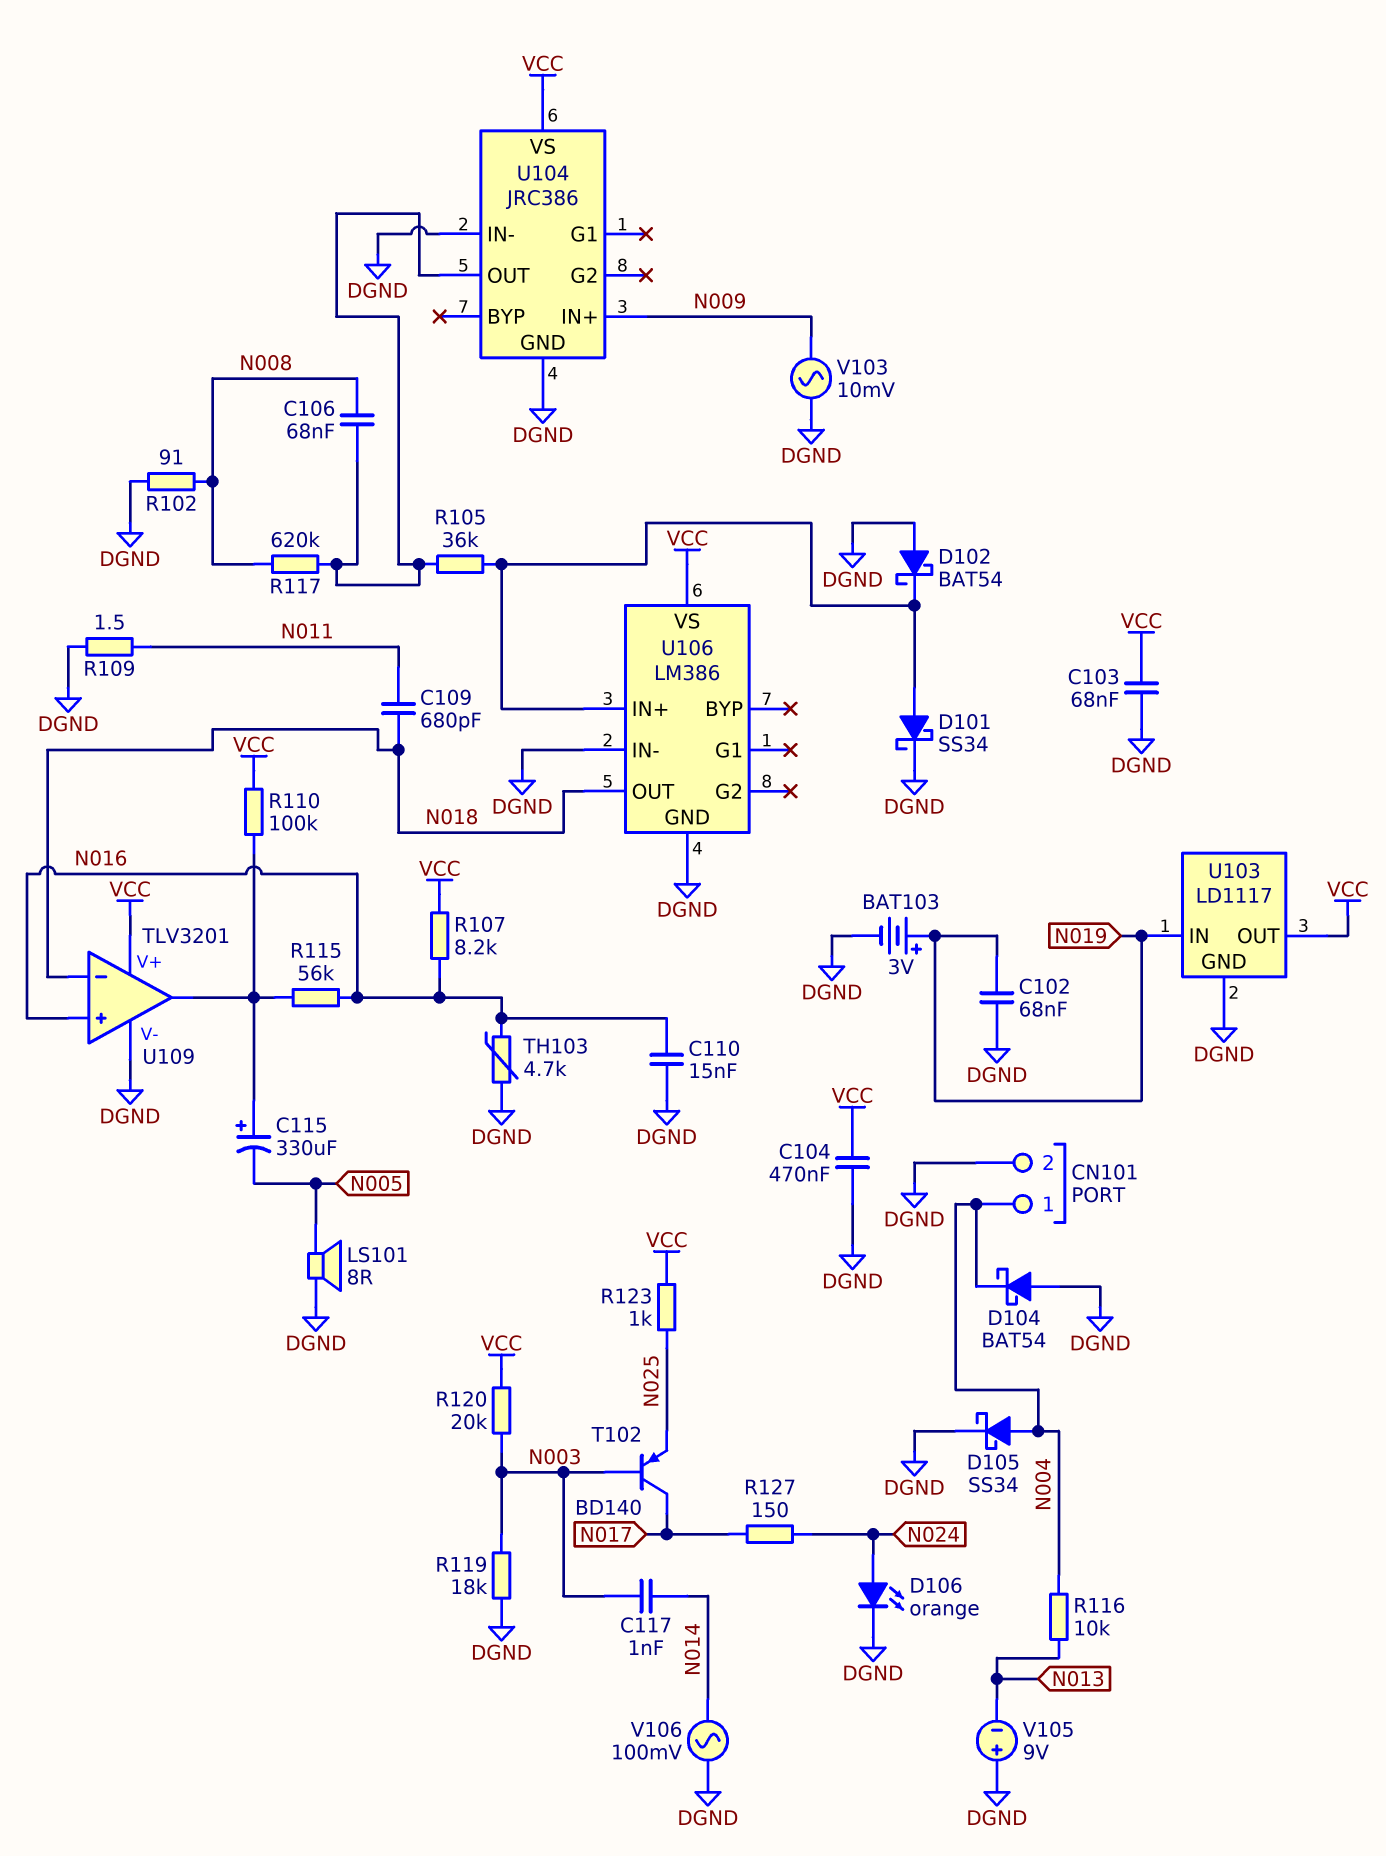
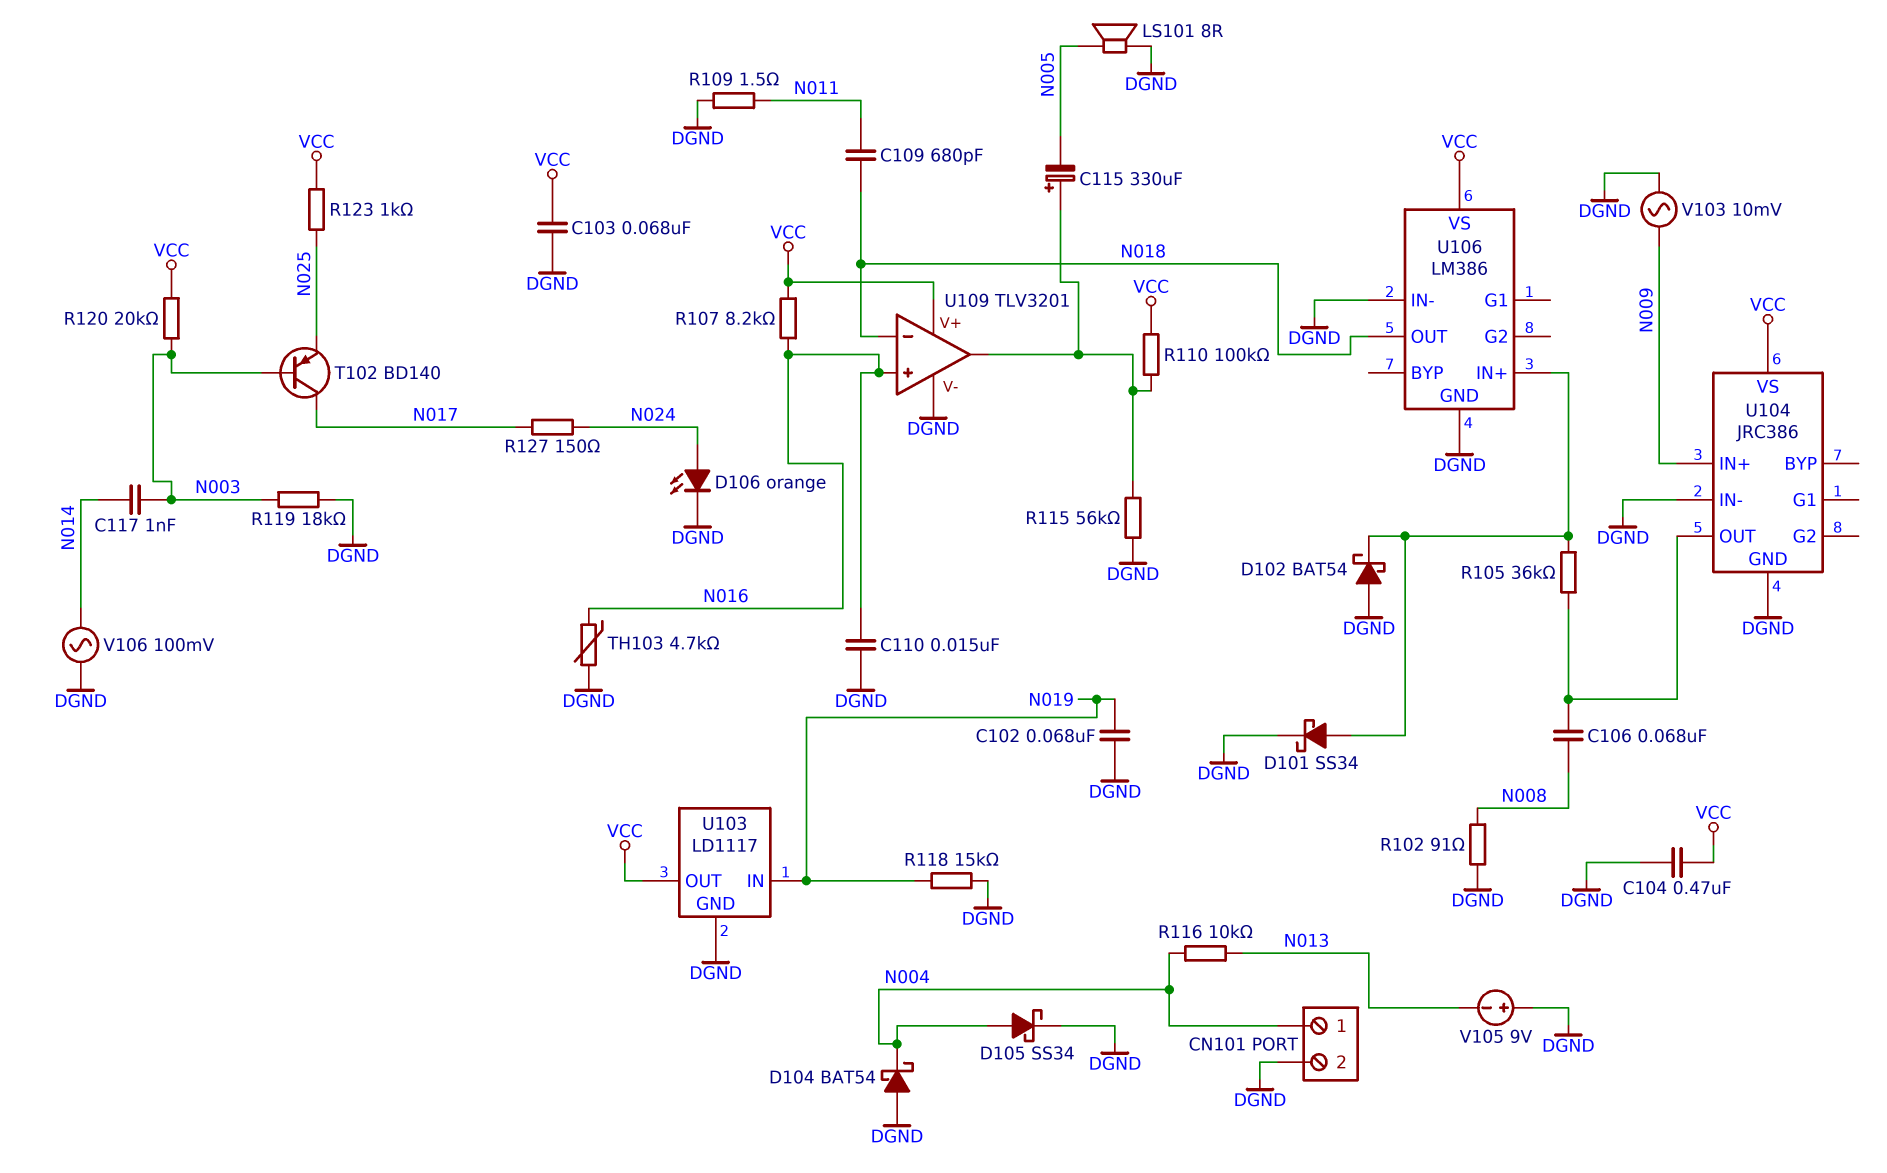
BAT103: 3V (plus N019, minus DGND) -> none
R115: 56k (N016, U109/out) -> 56k (DGND, U109/out)
R117: 620k (N008, U104/OUT) -> none
R118: none -> 15k (DGND, N019)

